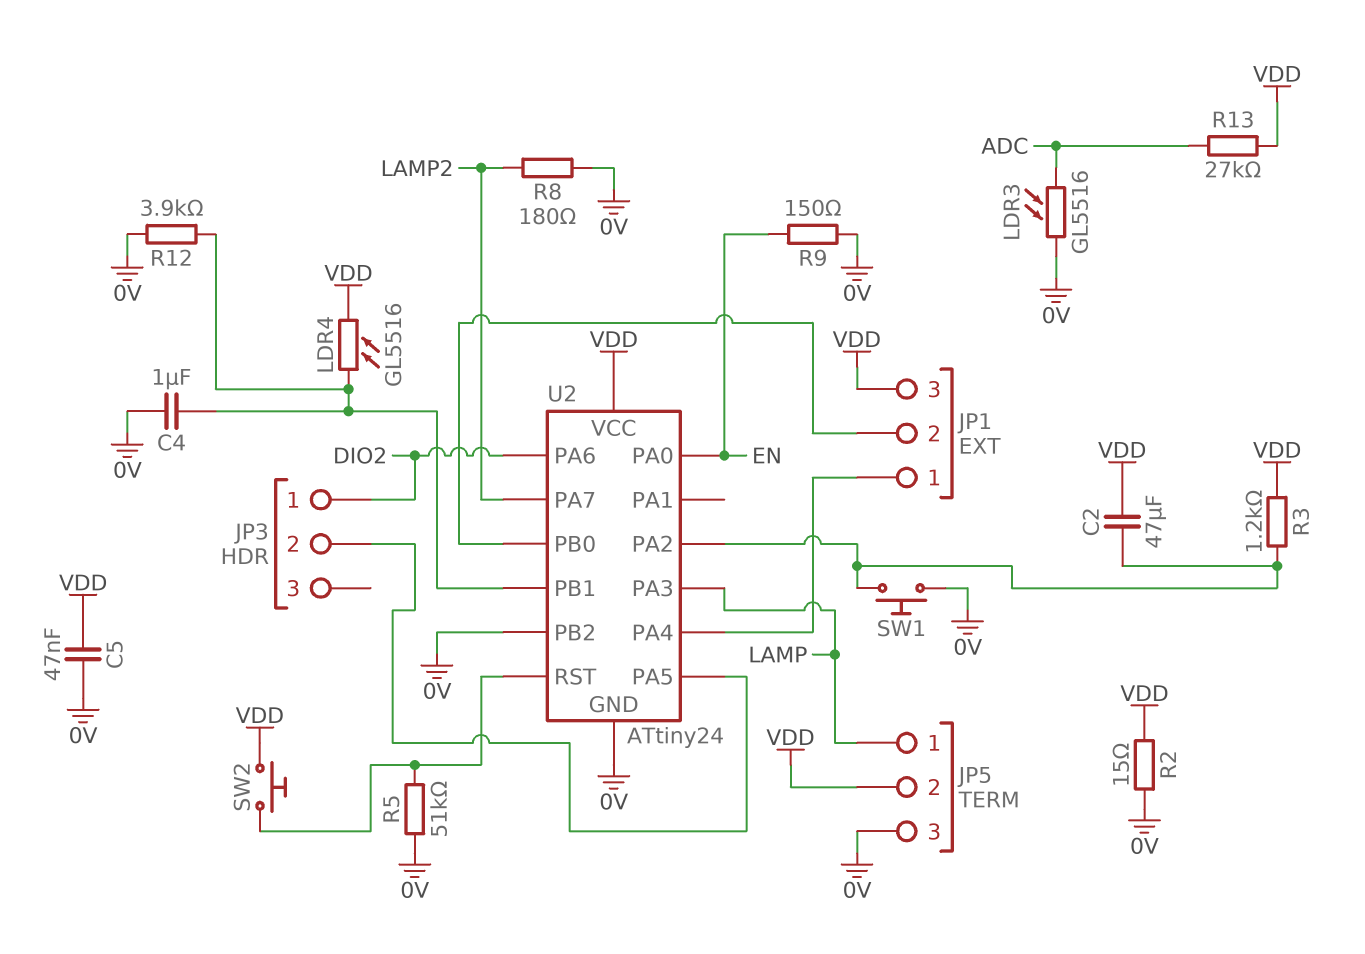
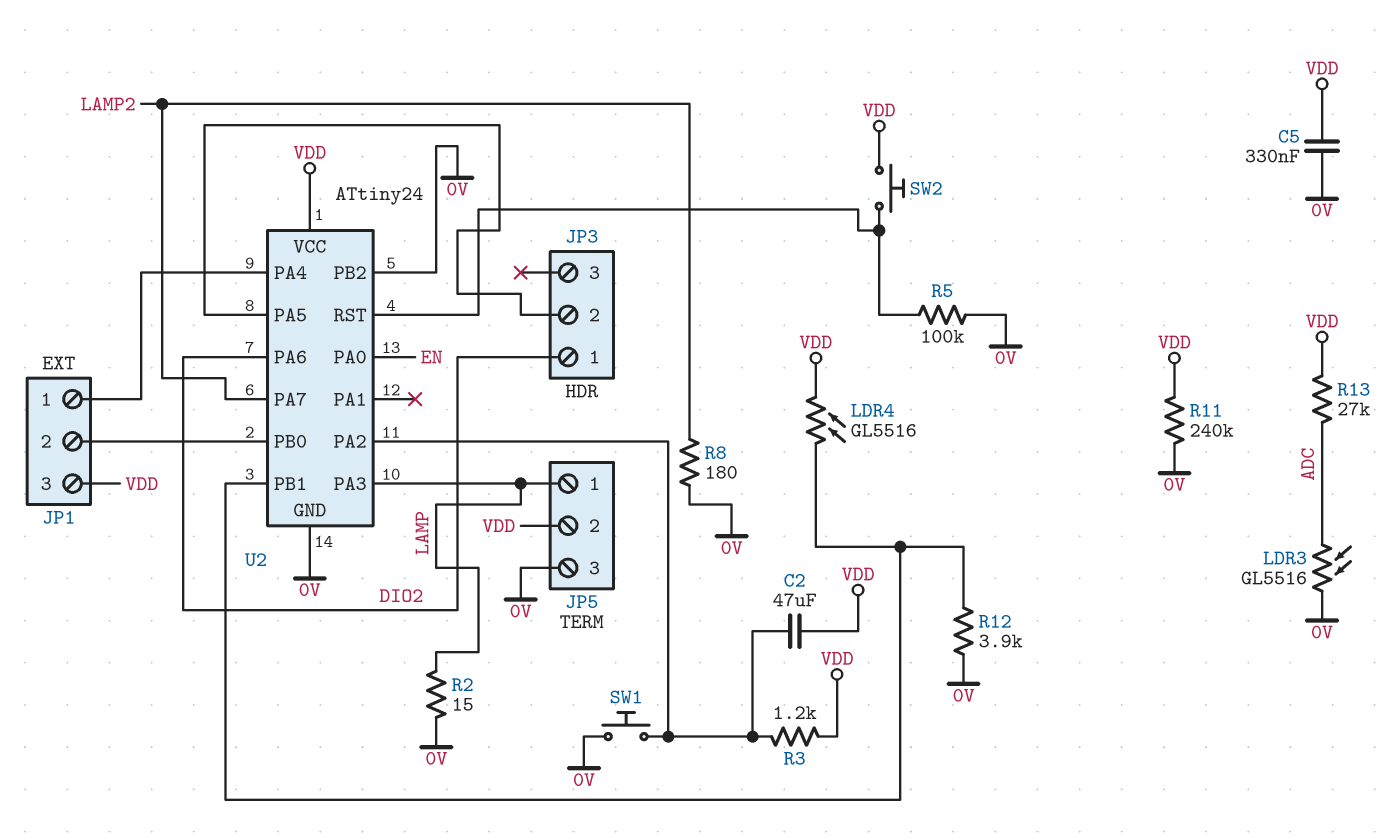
C4: 1uF (0V, U2/PB1) -> none
C5: 47nF (0V, VDD) -> 330nF (0V, VDD)
R2: 15 (0V, VDD) -> 15 (0V, LAMP)
R5: 51k (0V, U2/RST) -> 100k (0V, U2/RST)
R9: 150 (0V, EN) -> none
R11: none -> 240k (0V, VDD)

